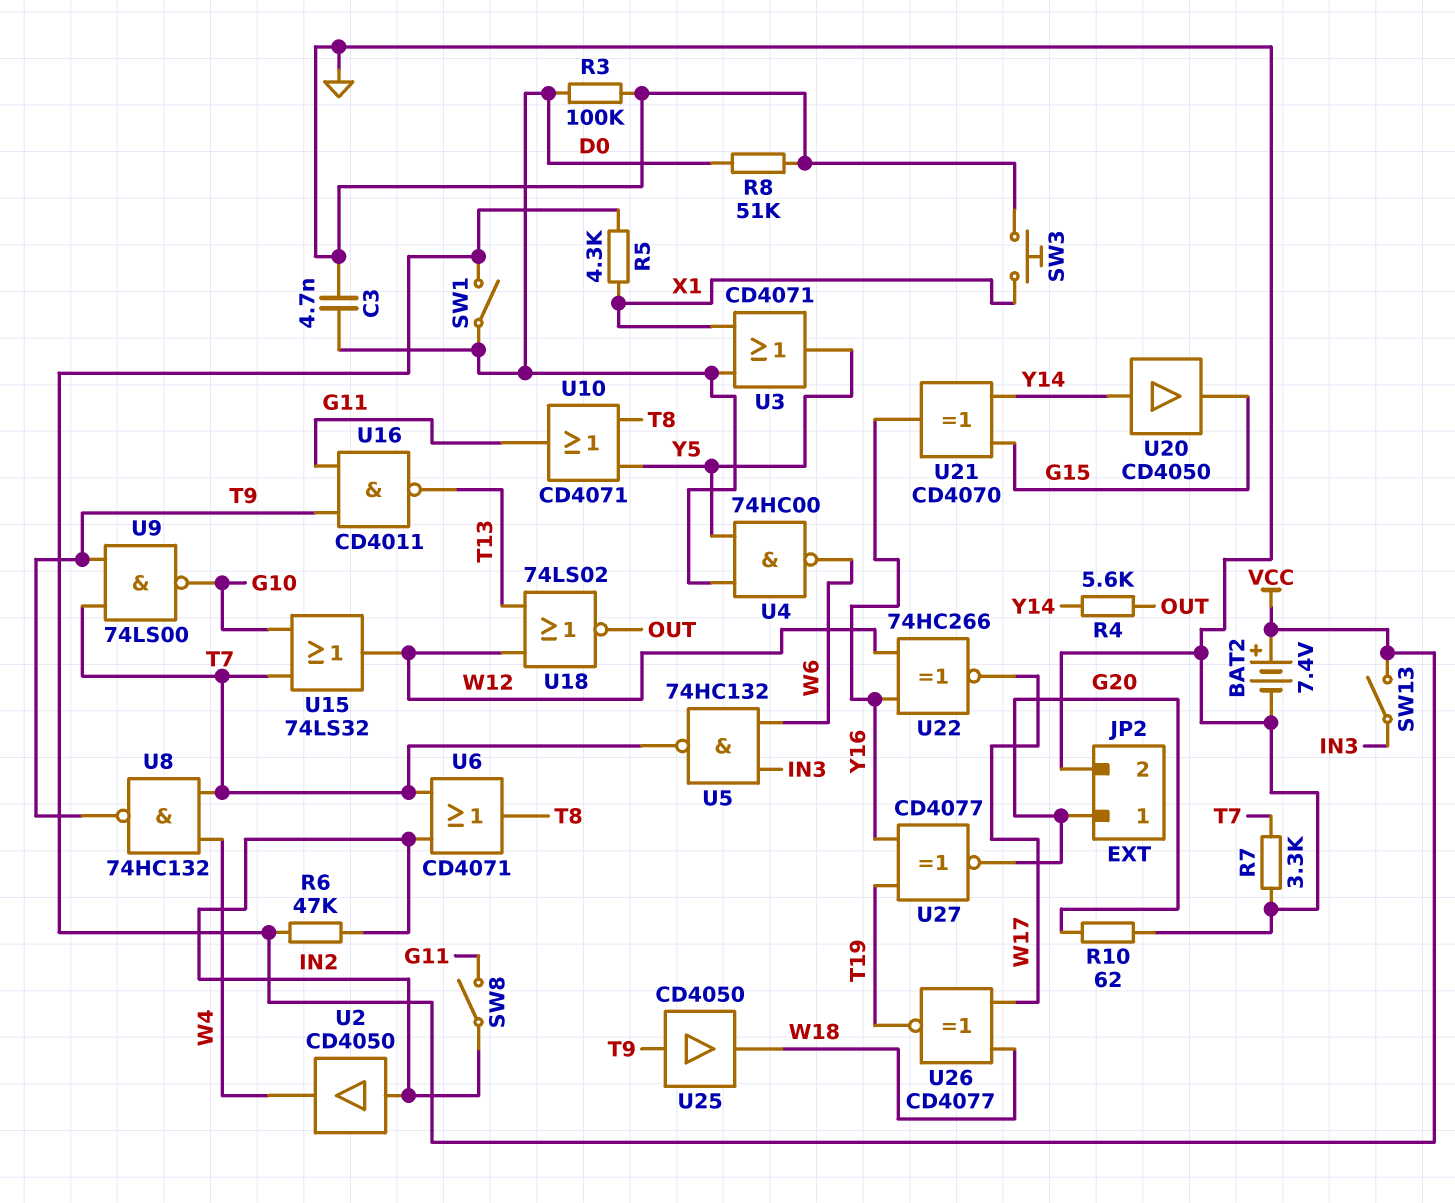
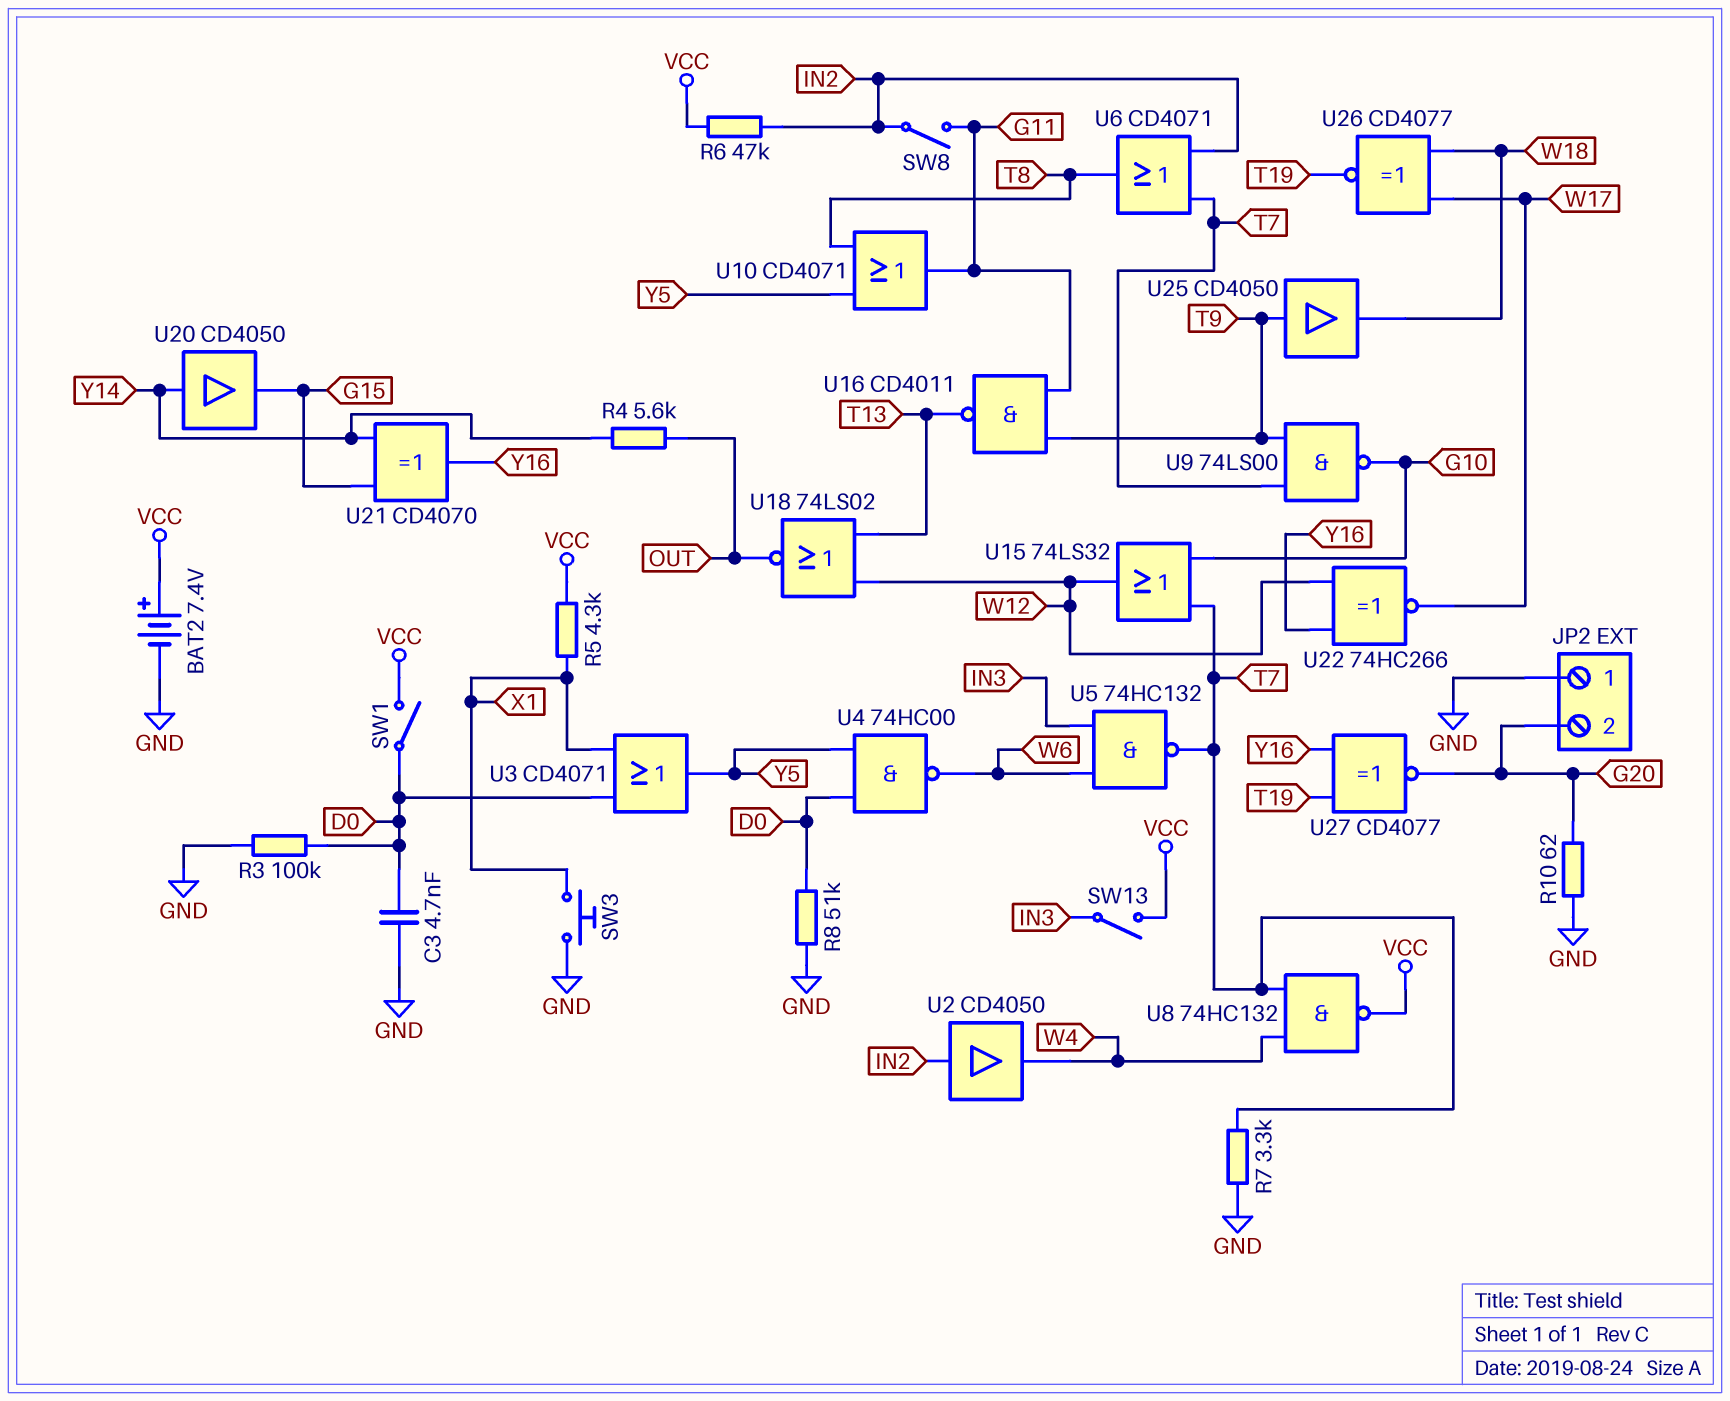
JP2 pin 1: G20 -> GND
JP2 pin 2: GND -> G20
U8: NAND 74HC132 (in T7, in W4, out T9) -> NAND 74HC132 (in T7, in W4, out VCC)

